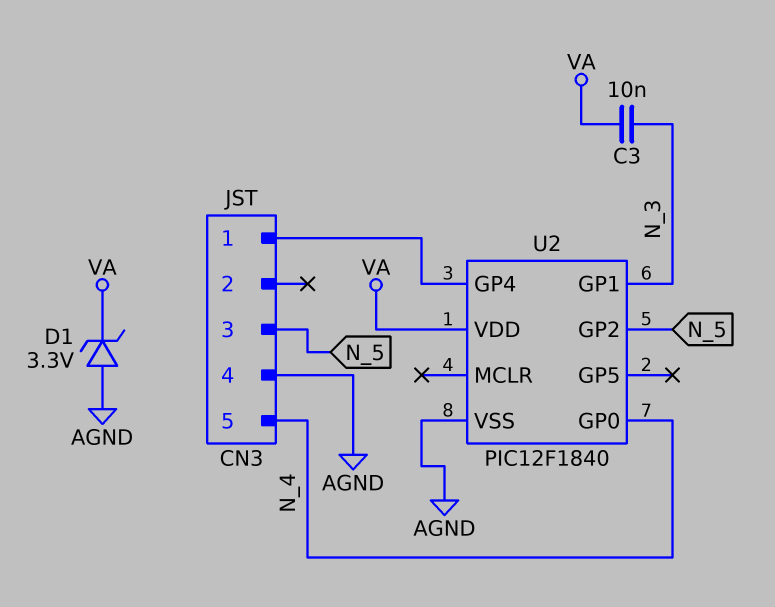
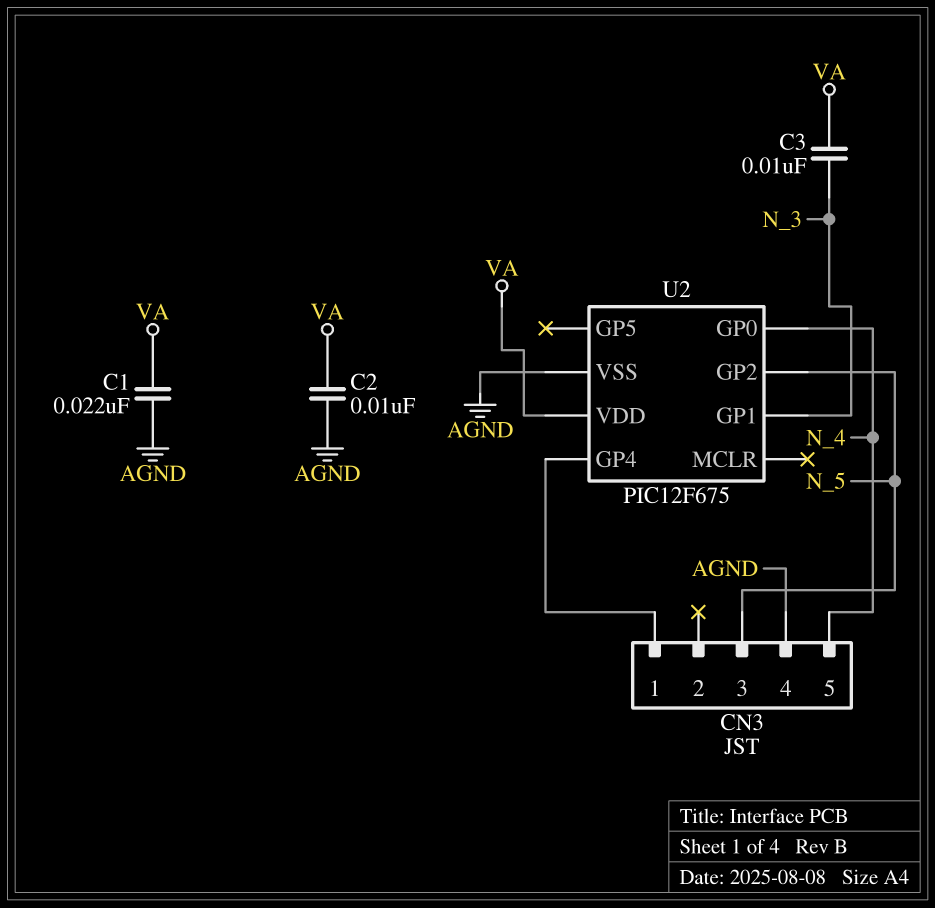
C1: none -> 22nF (AGND, VA)
C2: none -> 10nF (AGND, VA)
D1: zener 3.3V (A AGND, K VA) -> none
U2: PIC12F1840 -> PIC12F675

